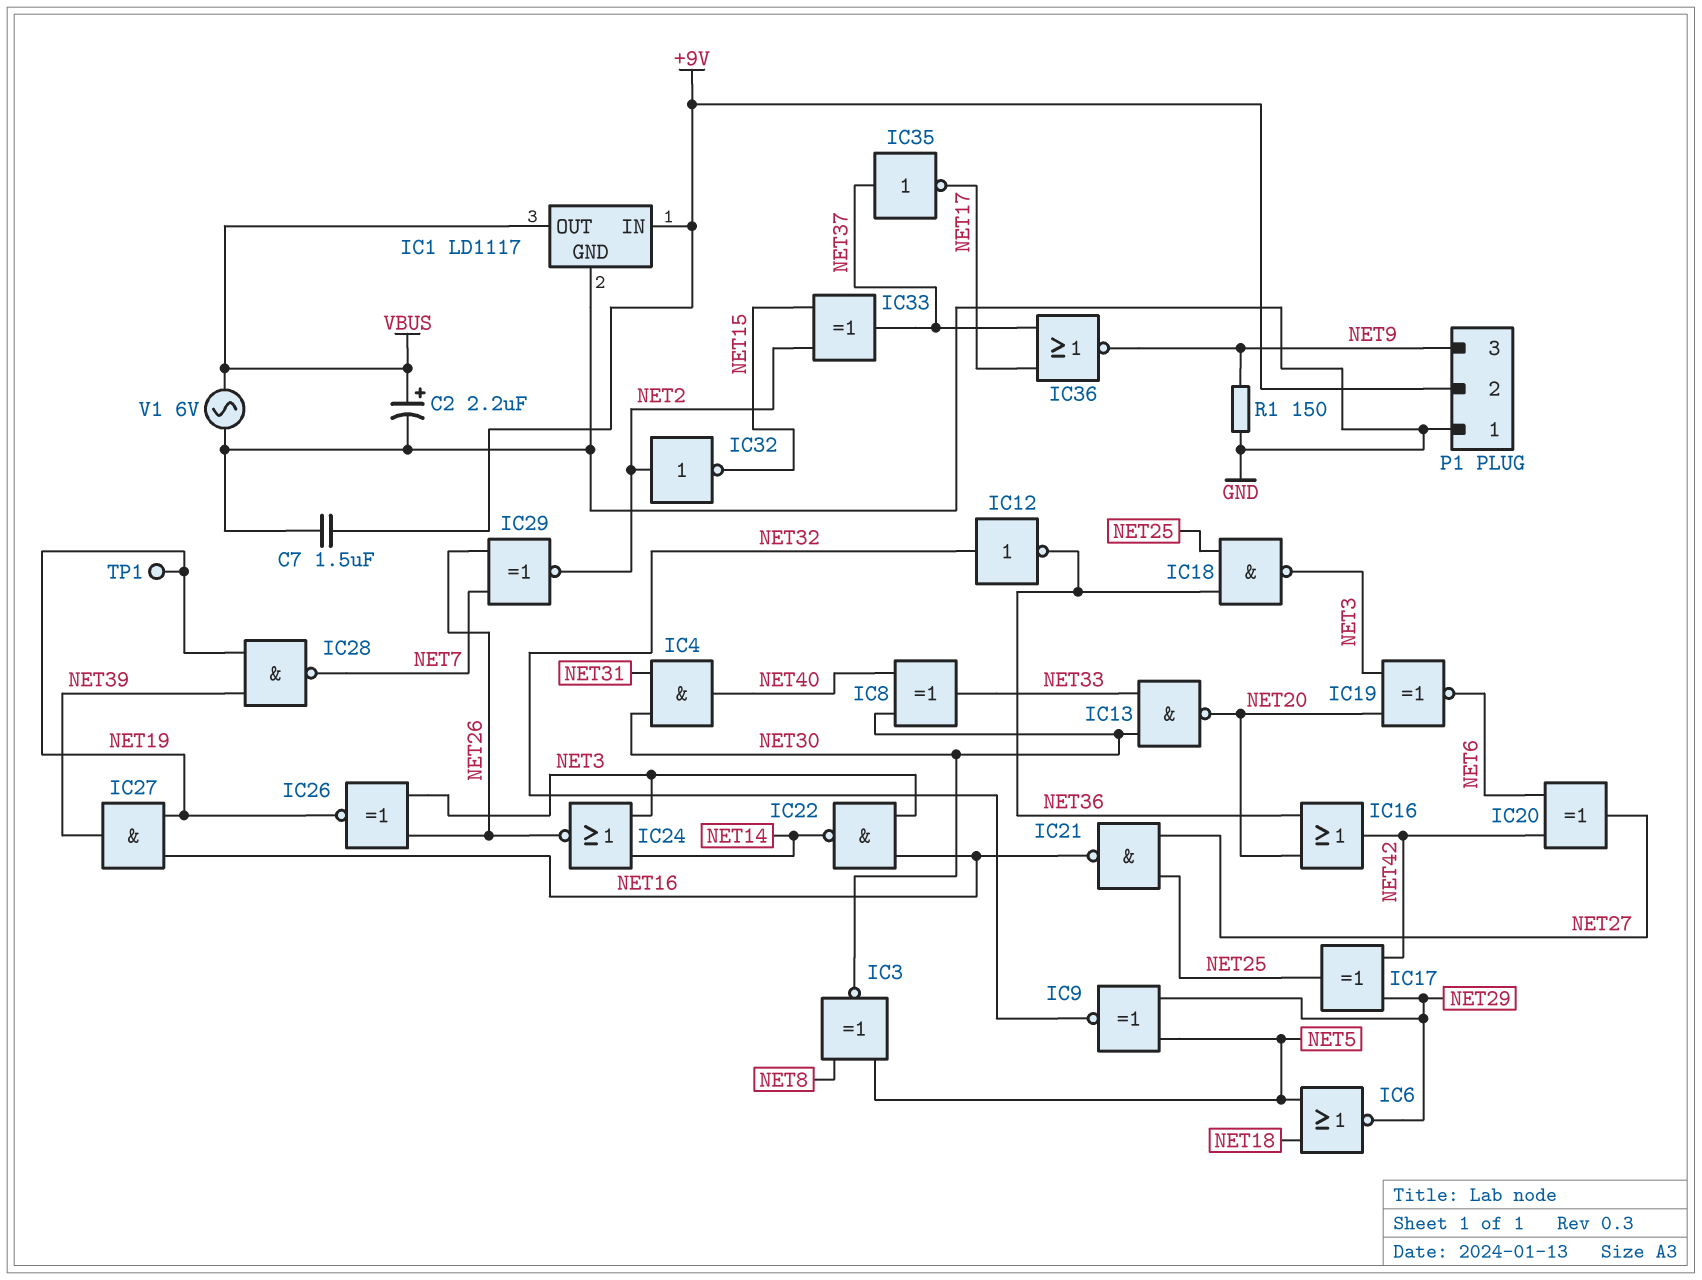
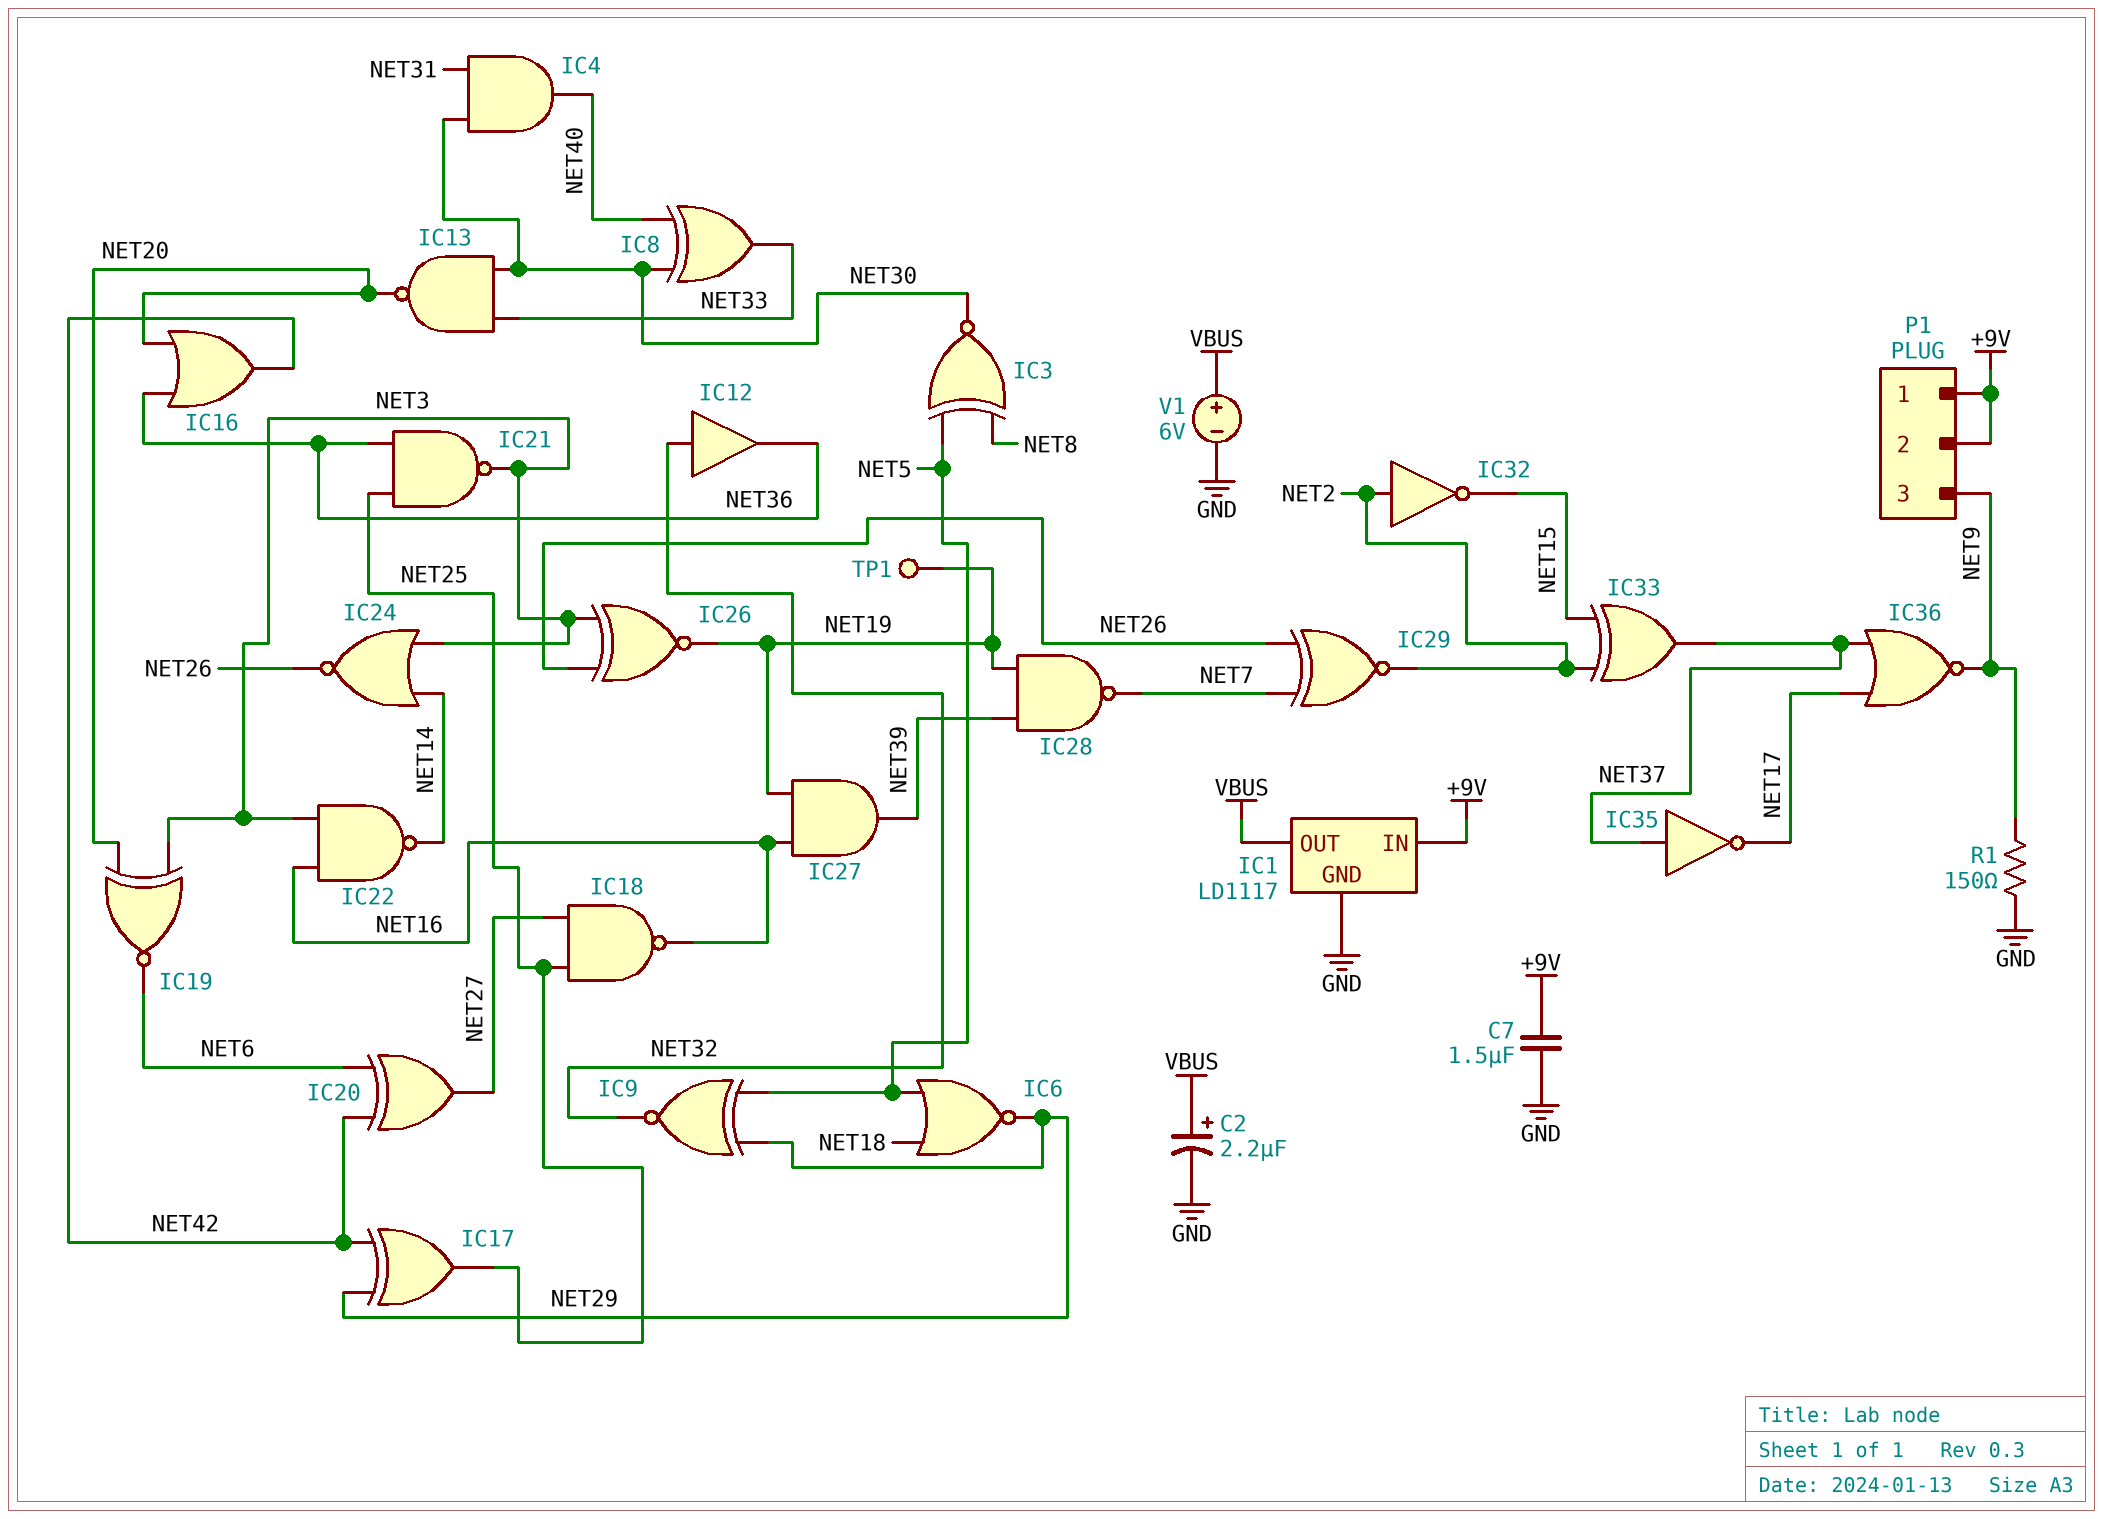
IC12: NOT (in NET32, out NET36) -> buffer (in NET32, out NET36)
IC18: NAND (in NET25, in NET36, out NET3) -> NAND (in NET25, in NET27, out NET16)
IC21: NAND (in NET25, in NET27, out NET16) -> NAND (in NET25, in NET36, out NET3)
P1 pin 1: GND -> +9V
V1: AC 6V (GND, VBUS) -> 6V (plus VBUS, minus GND)

